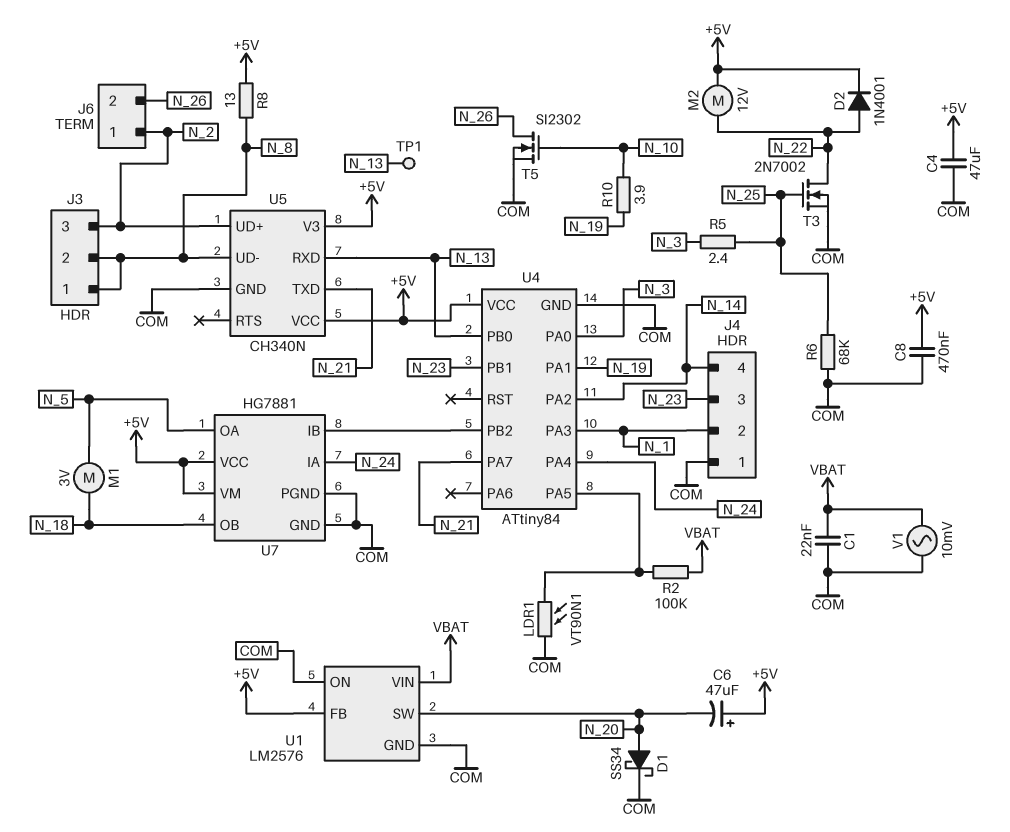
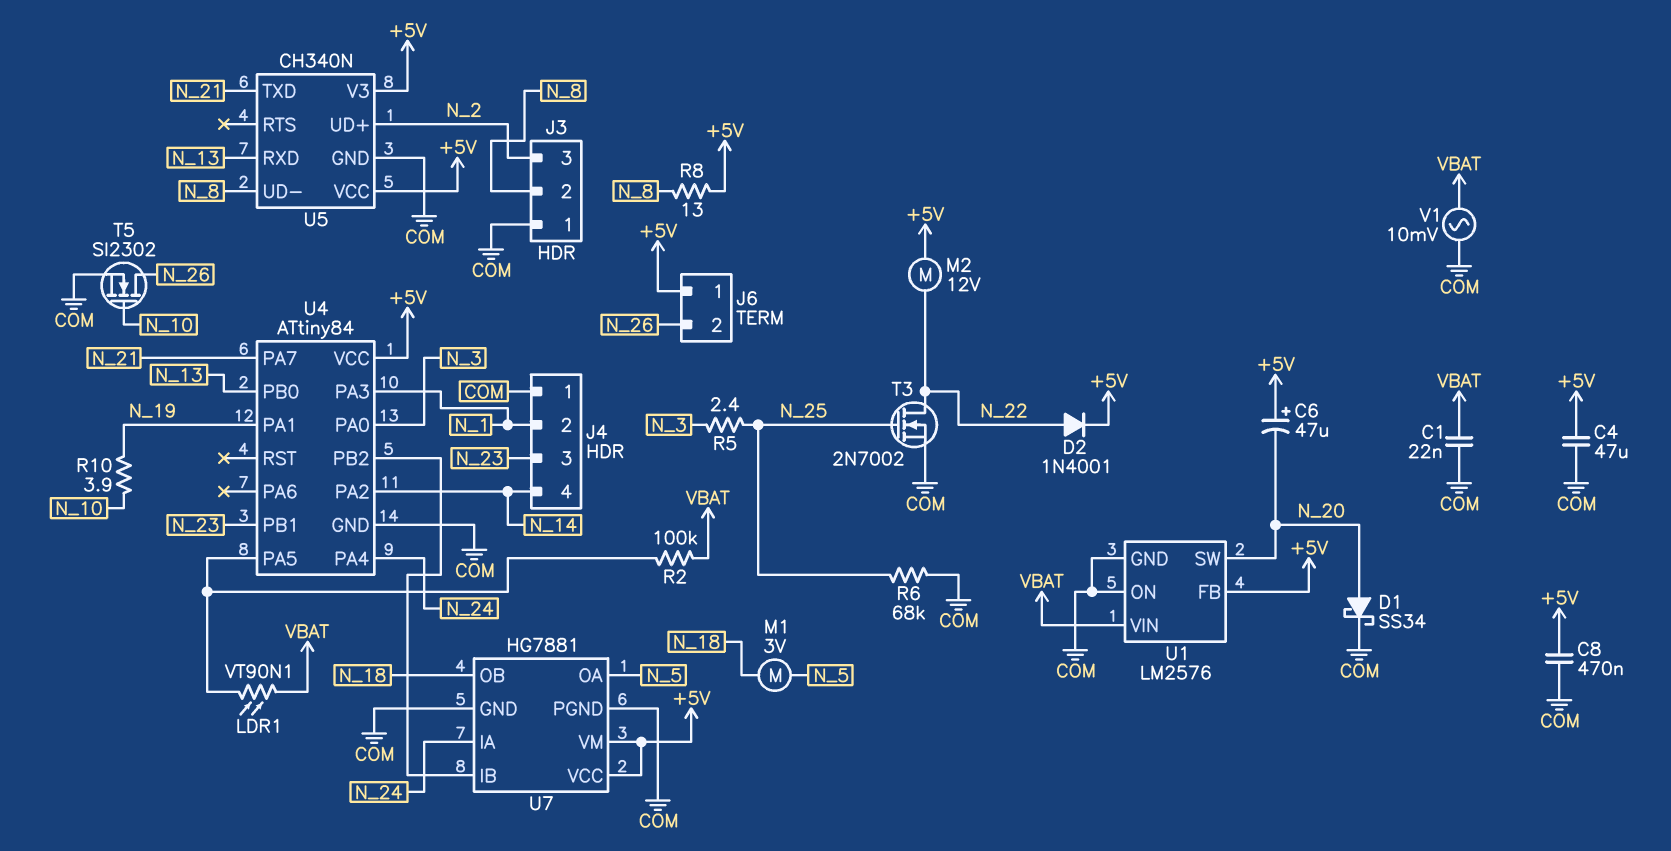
J3 pin 1: N_8 -> COM
J6 pin 1: N_2 -> +5V
LDR1: VT90N1 (COM, U4/PA5) -> VT90N1 (U4/PA5, VBAT)
TP1: test point (N_13) -> none

